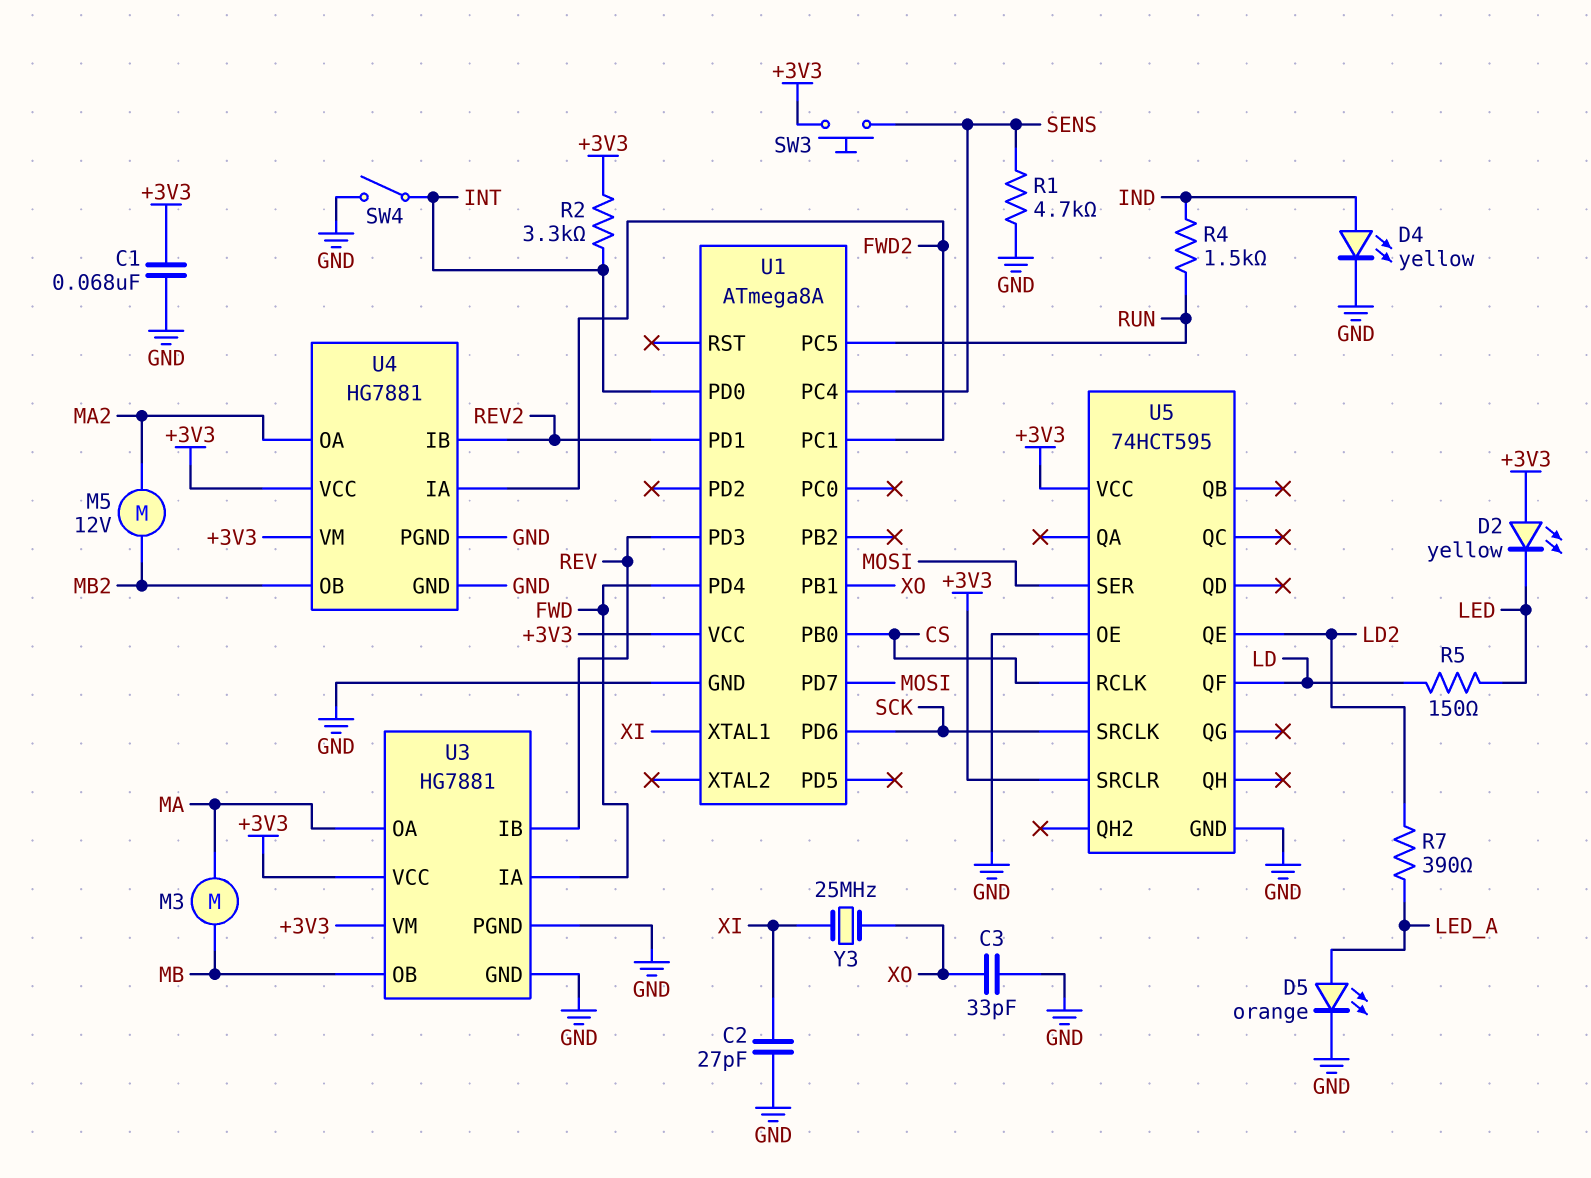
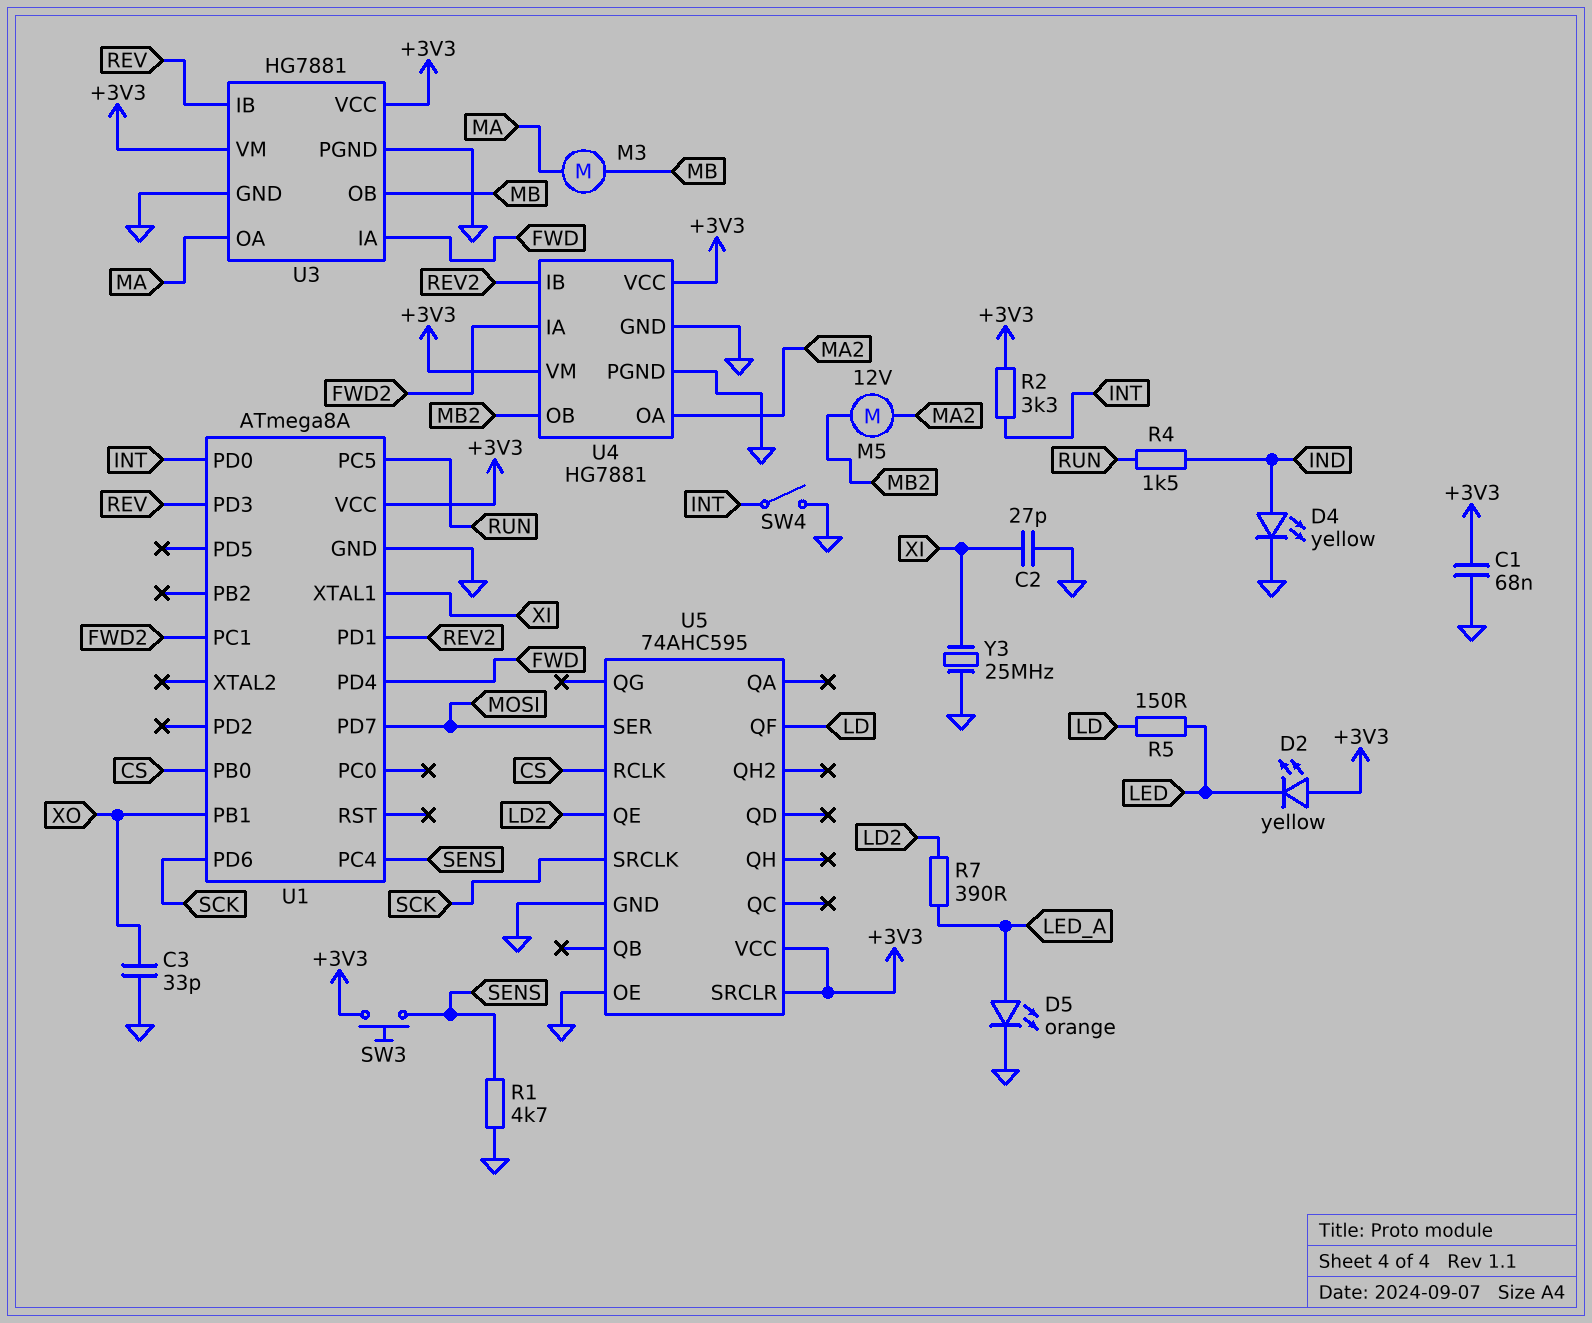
U5: 74HCT595 -> 74AHC595
Y3: 25MHz (XI, XO) -> 25MHz (GND, XI)

